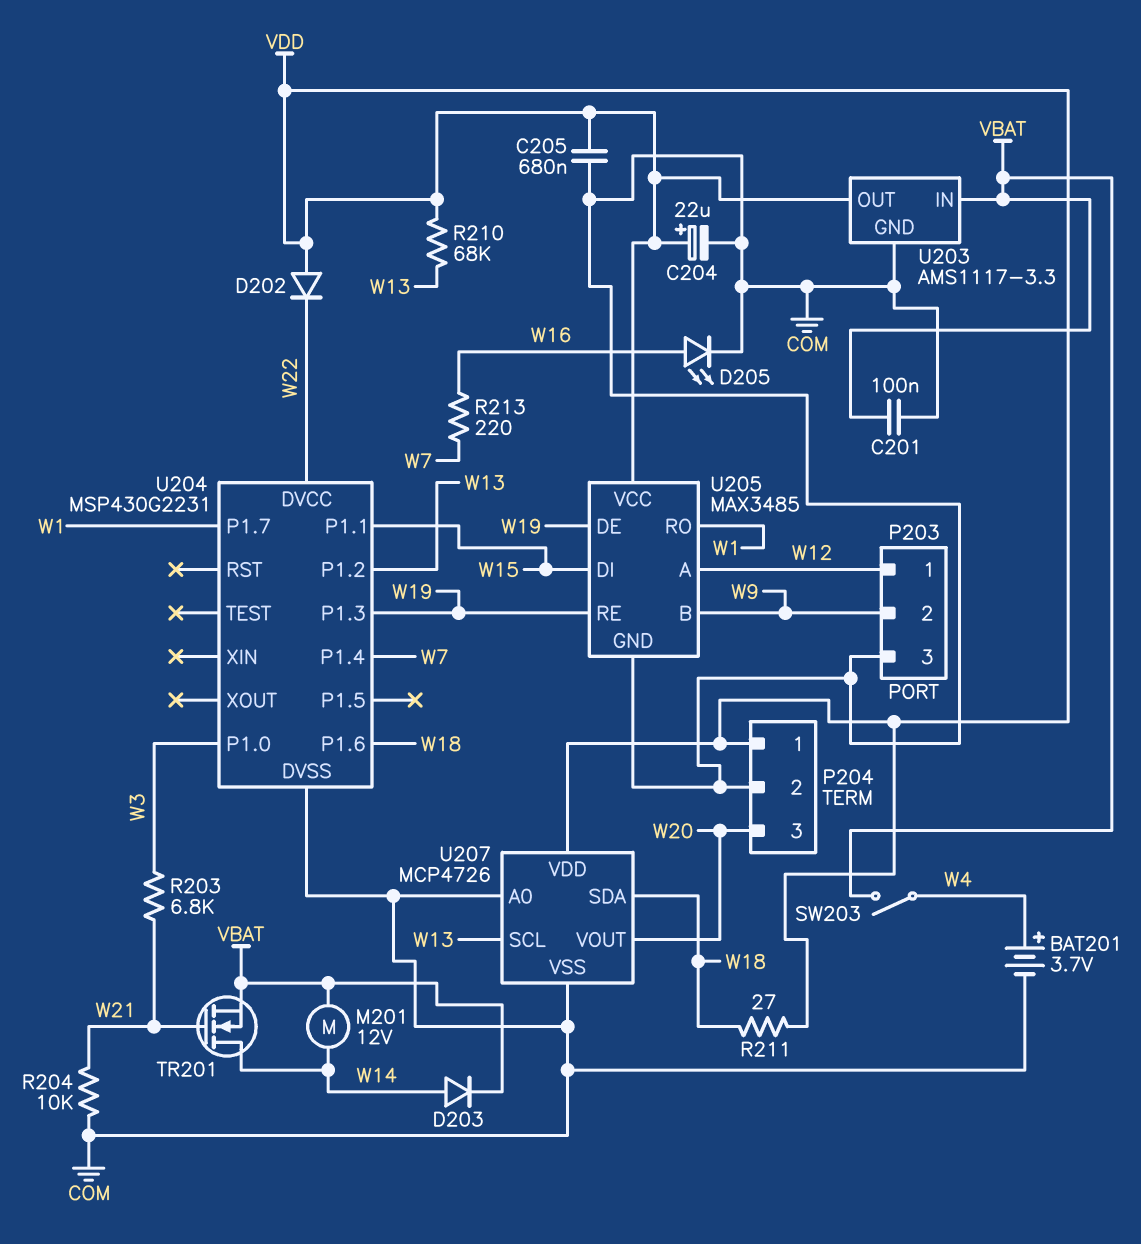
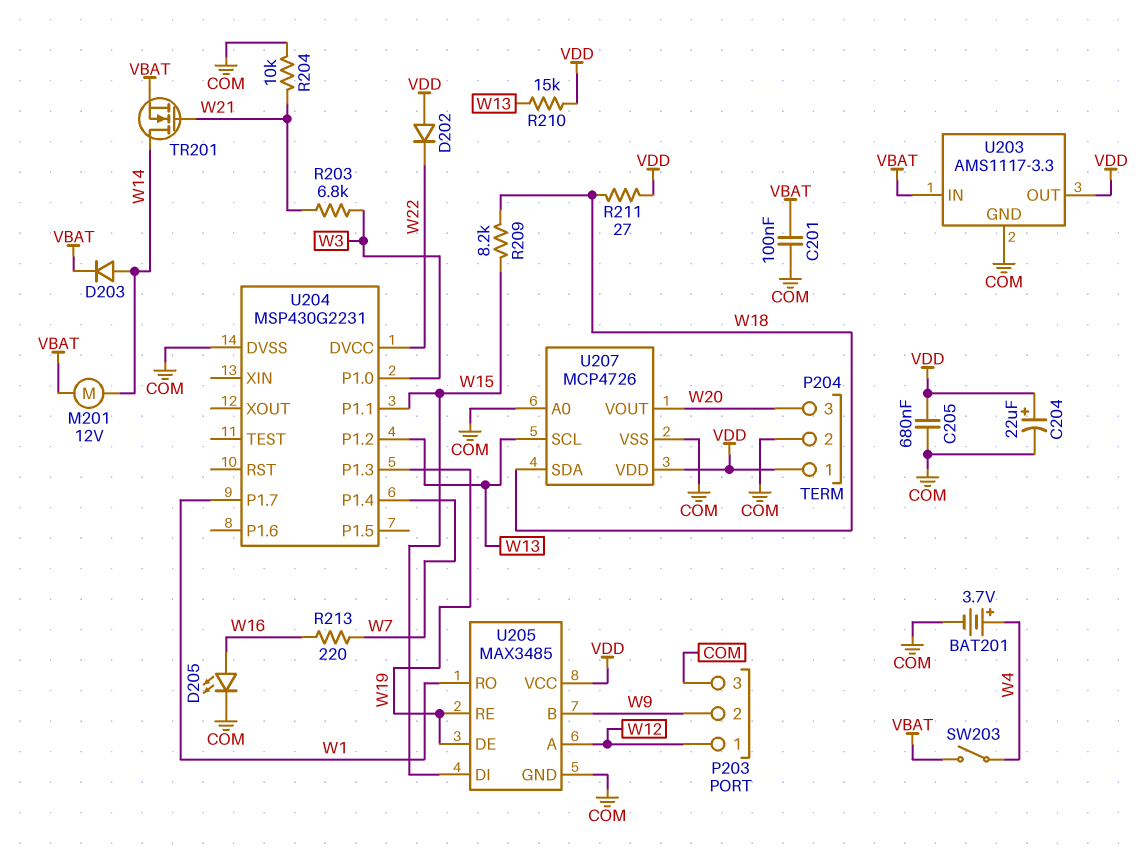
R209: none -> 8.2k (W15, W18)
R210: 68k (VDD, W13) -> 15k (VDD, W13)
U204 pin P1.6: W18 -> none

